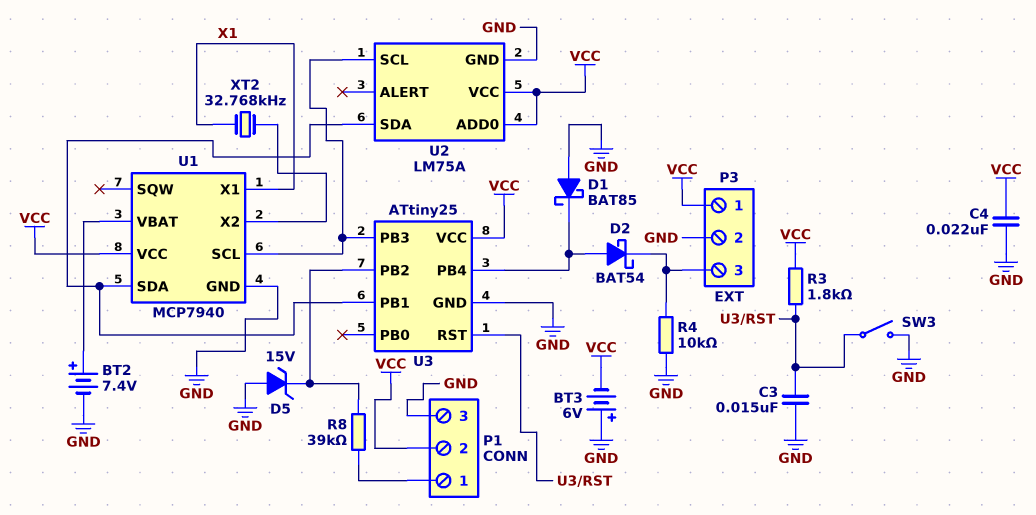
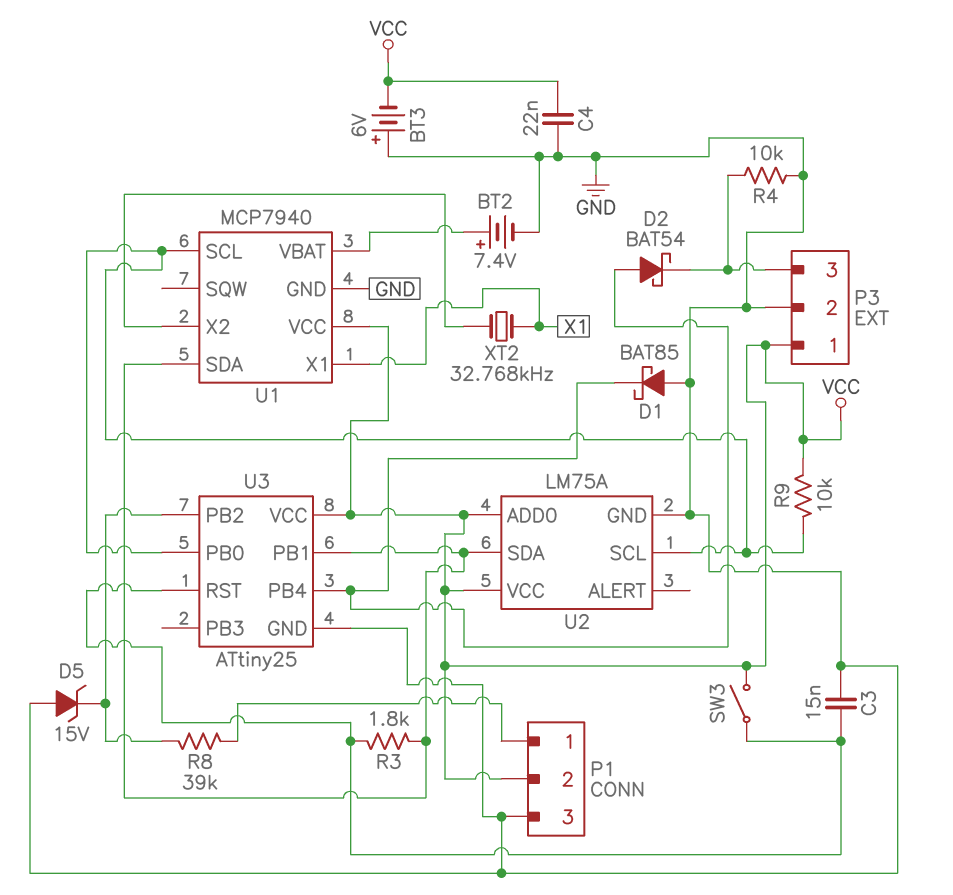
R3: 1.8k (U3/RST, VCC) -> 1.8k (U1/SDA, U3/RST)
R9: none -> 10k (U1/SCL, VCC)
SW3: switch (GND, U3/RST) -> switch (U3/RST, VCC)
U3 pin PB0: none -> U1/SCL
U3 pin PB3: U1/SCL -> none

